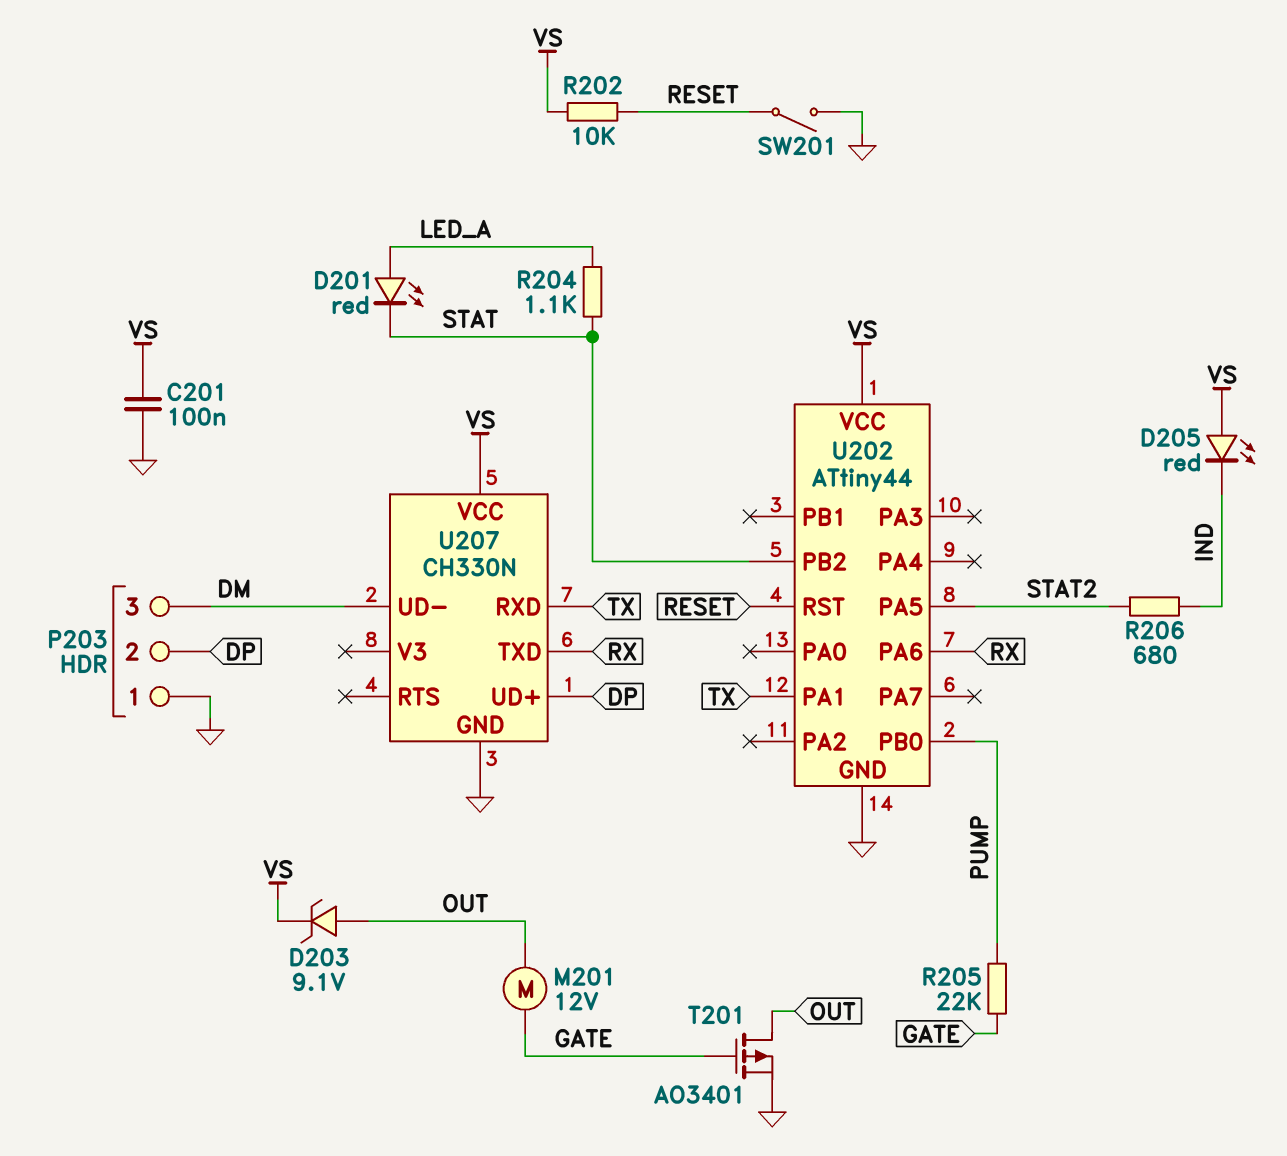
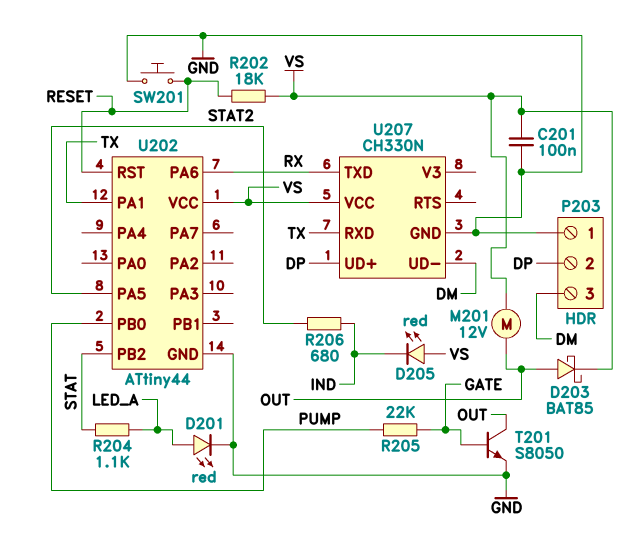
D201: LED red (A LED_A, K STAT) -> LED red (A LED_A, K GND)
D203: zener 9.1V (A OUT, K VS) -> schottky BAT85 (A OUT, K VS)
M201: motor 12V (GATE, OUT) -> motor 12V (OUT, VS)
R202: 10k (RESET, VS) -> 18k (RESET, VS)
SW201: switch (GND, RESET) -> button (GND, RESET)
T201: PMOS AO3401 (G GATE, D OUT, S GND) -> NPN S8050 (B GATE, C OUT, E GND)

